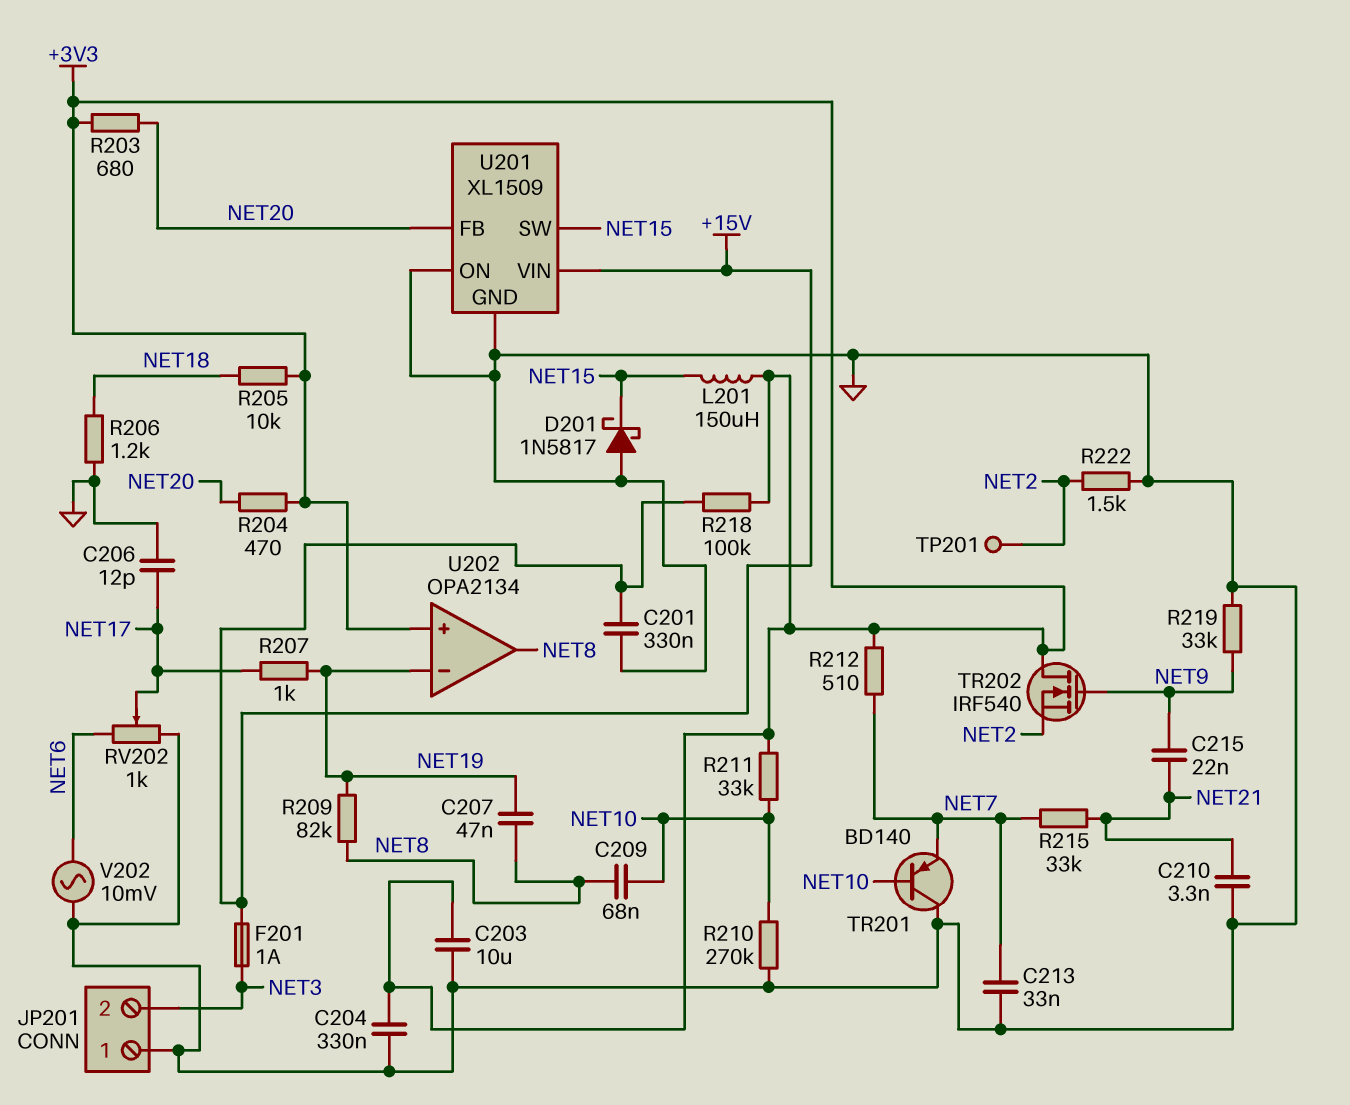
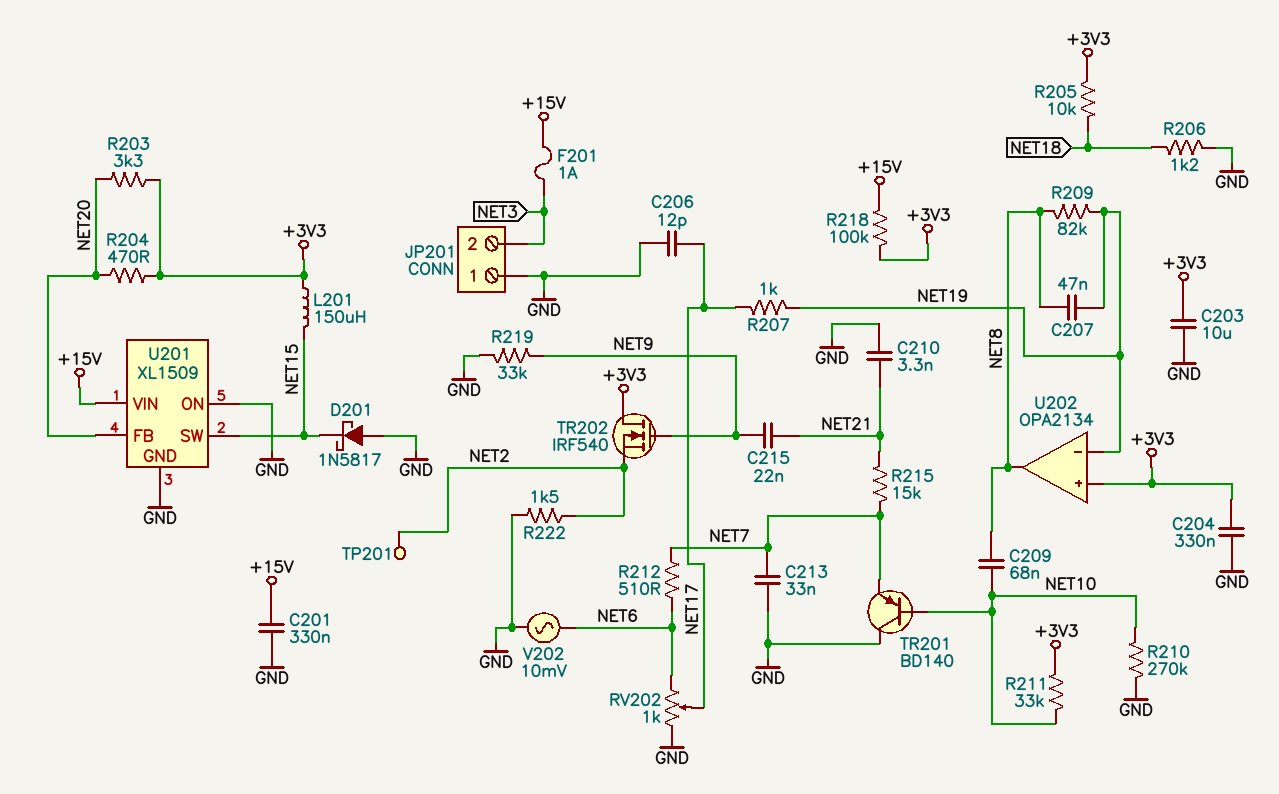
R203: 680 (+3V3, NET20) -> 3.3k (+3V3, NET20)
R212: 510 (+3V3, NET7) -> 510 (NET6, NET7)
R215: 33k (NET7, NET21) -> 15k (NET7, NET21)

